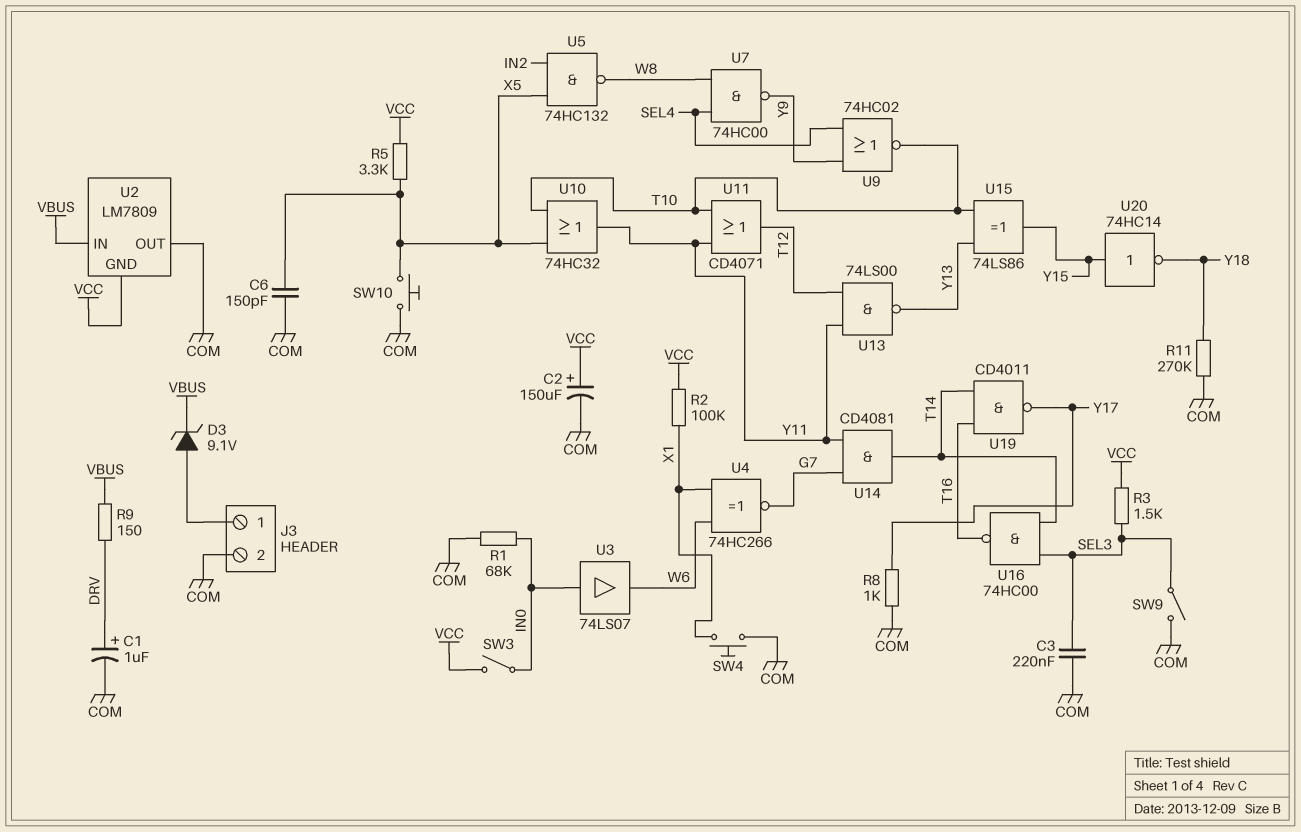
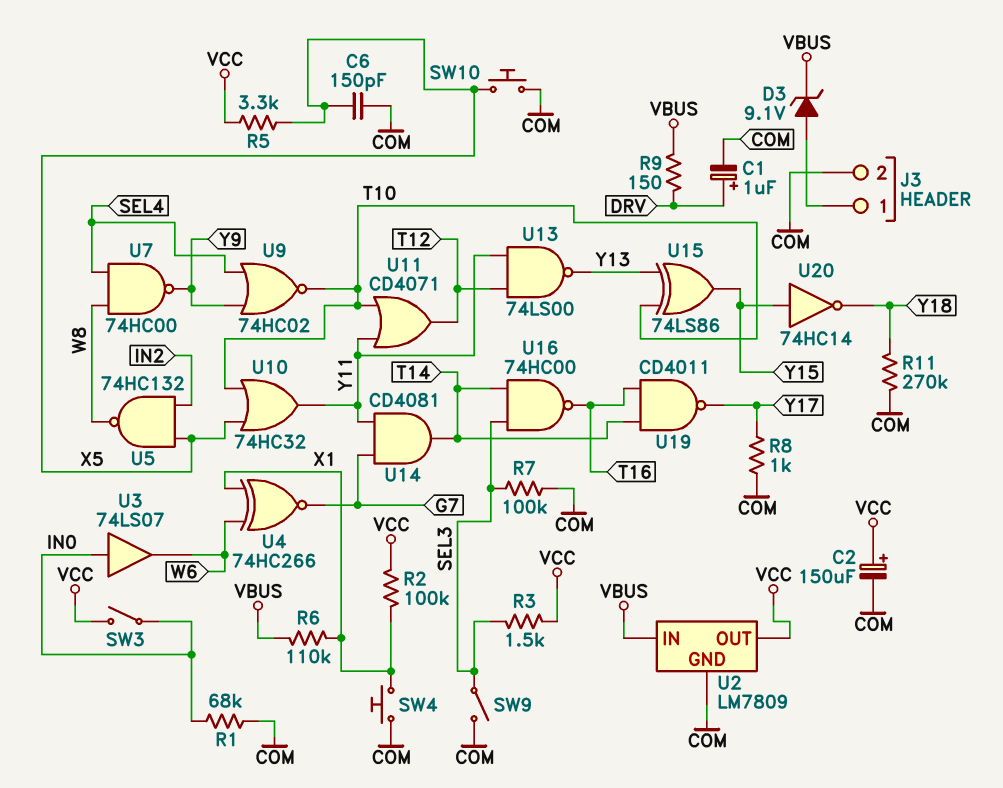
C3: 220nF (COM, SEL3) -> none
R6: none -> 110k (VBUS, X1)
R7: none -> 100k (COM, SEL3)
U2 pin GND: VCC -> COM
U2 pin OUT: COM -> VCC

